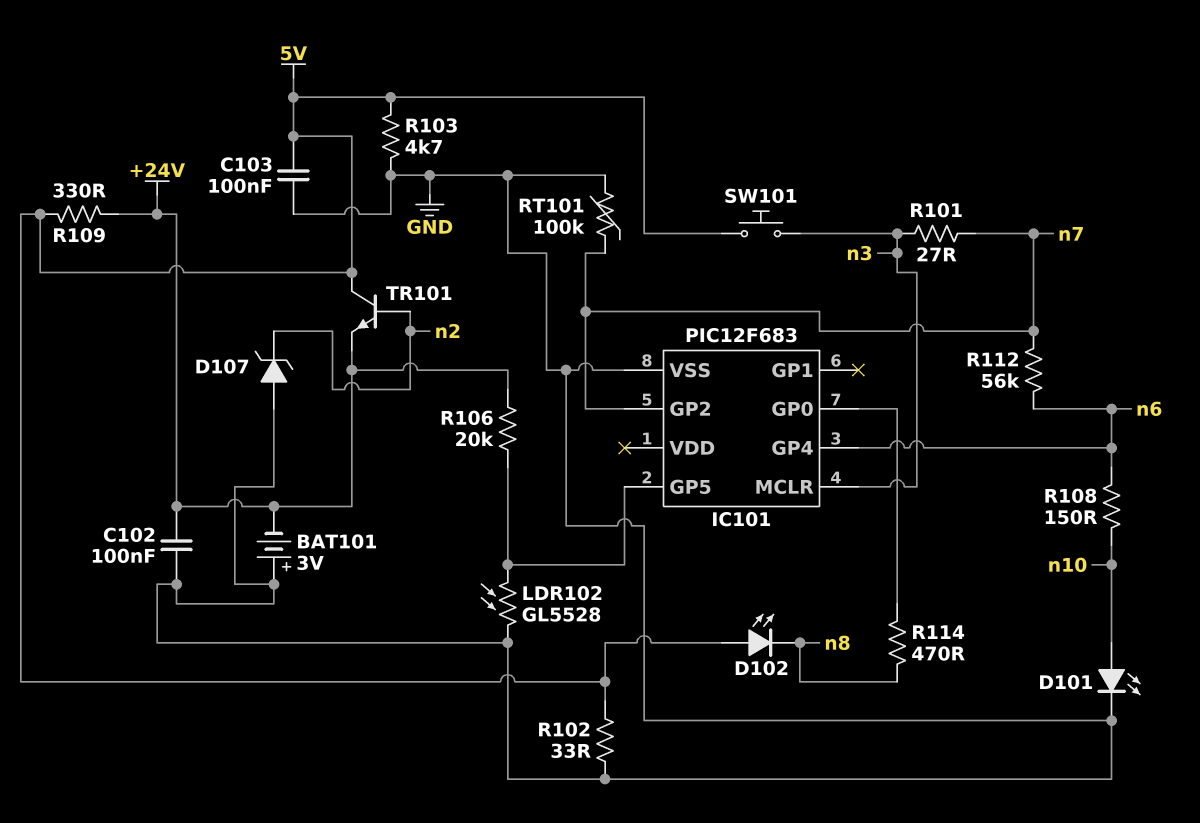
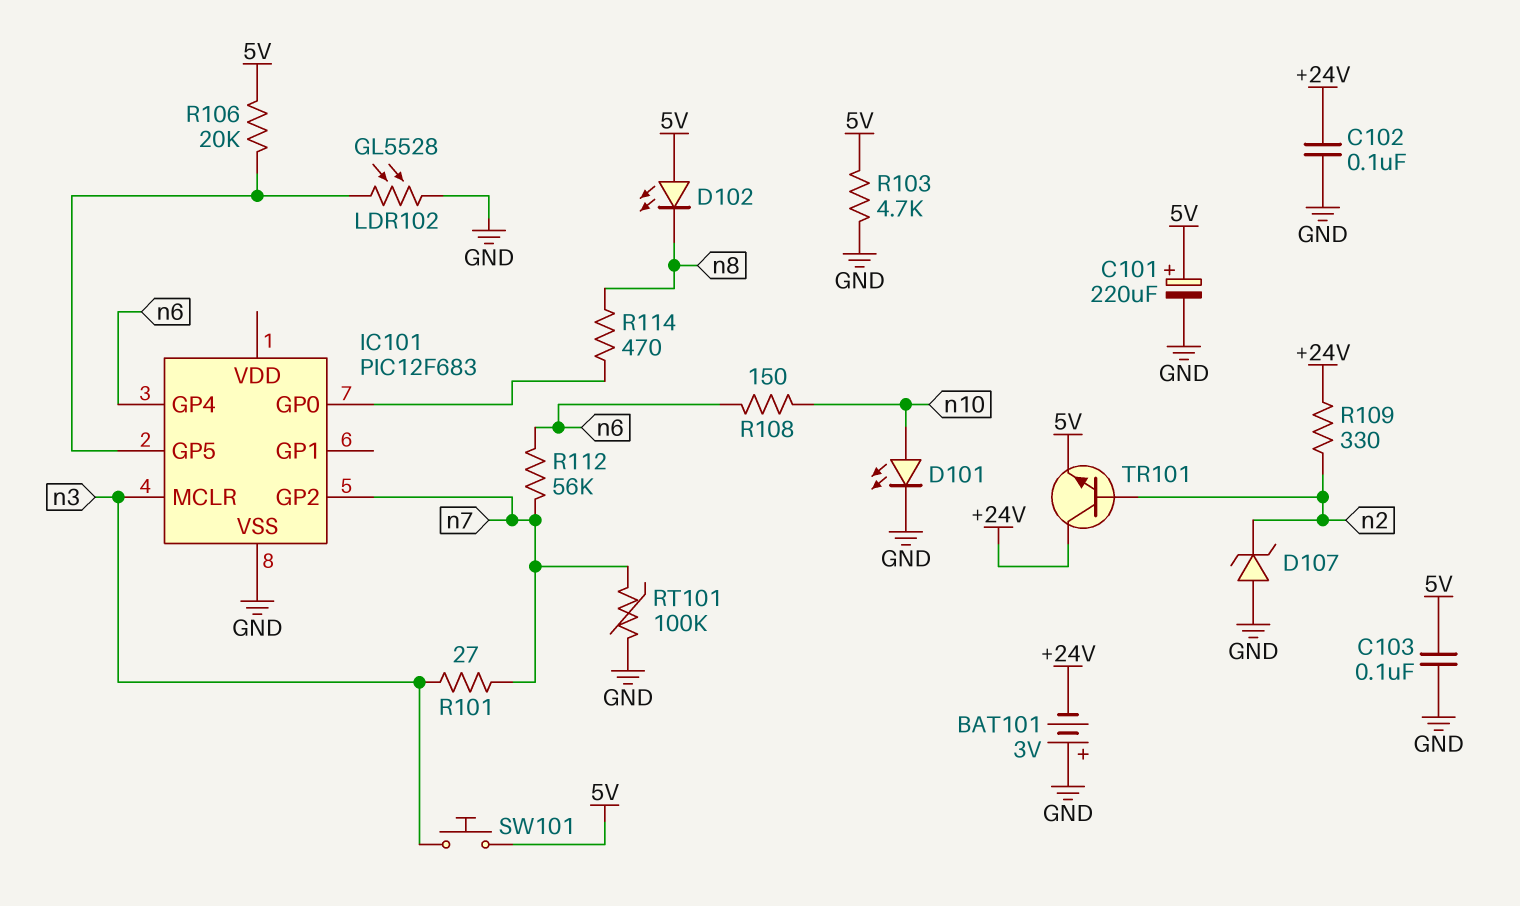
C101: none -> 220uF (plus 5V, minus GND)
R102: 33 (5V, GND) -> none
R106: 20k (+24V, IC101/GP5) -> 20k (5V, IC101/GP5)
R109: 330 (+24V, 5V) -> 330 (+24V, n2)
TR101: NPN (B n2, C 5V, E +24V) -> NPN (B n2, C +24V, E 5V)

